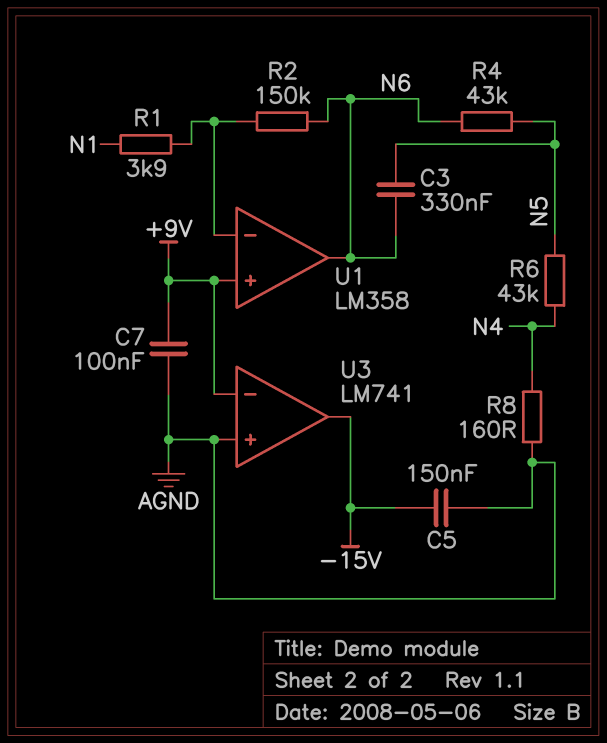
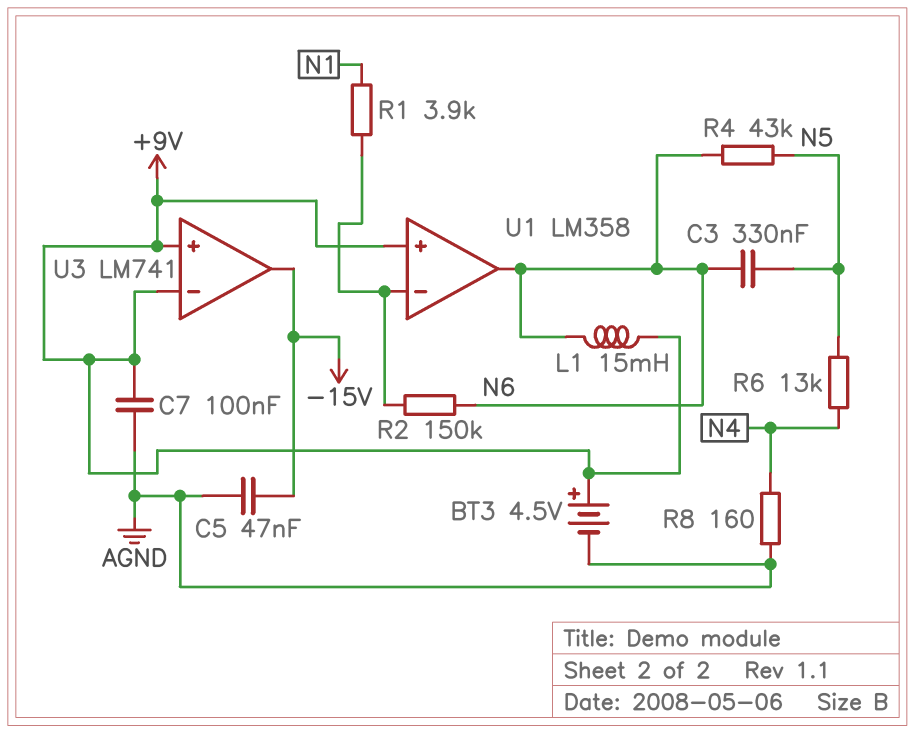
BT3: none -> 4.5V (plus +9V, minus AGND)
C5: 150nF (-15V, AGND) -> 47nF (-15V, AGND)
L1: none -> 15mH (+9V, N6)
R6: 43k (N4, N5) -> 13k (N4, N5)
U3 pin in+: AGND -> +9V

